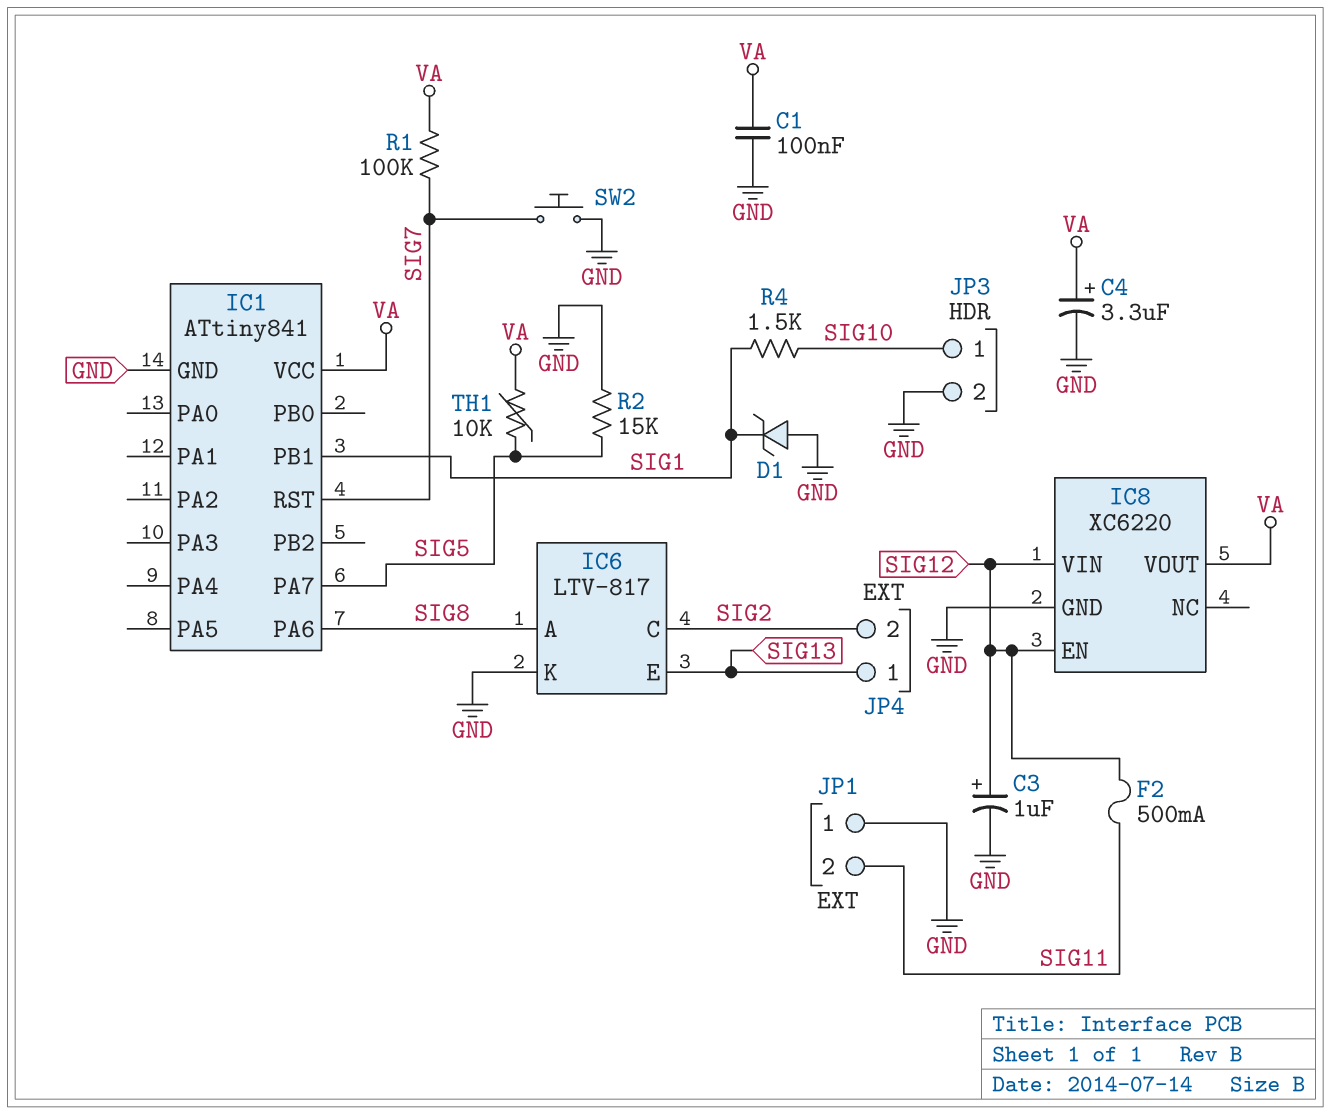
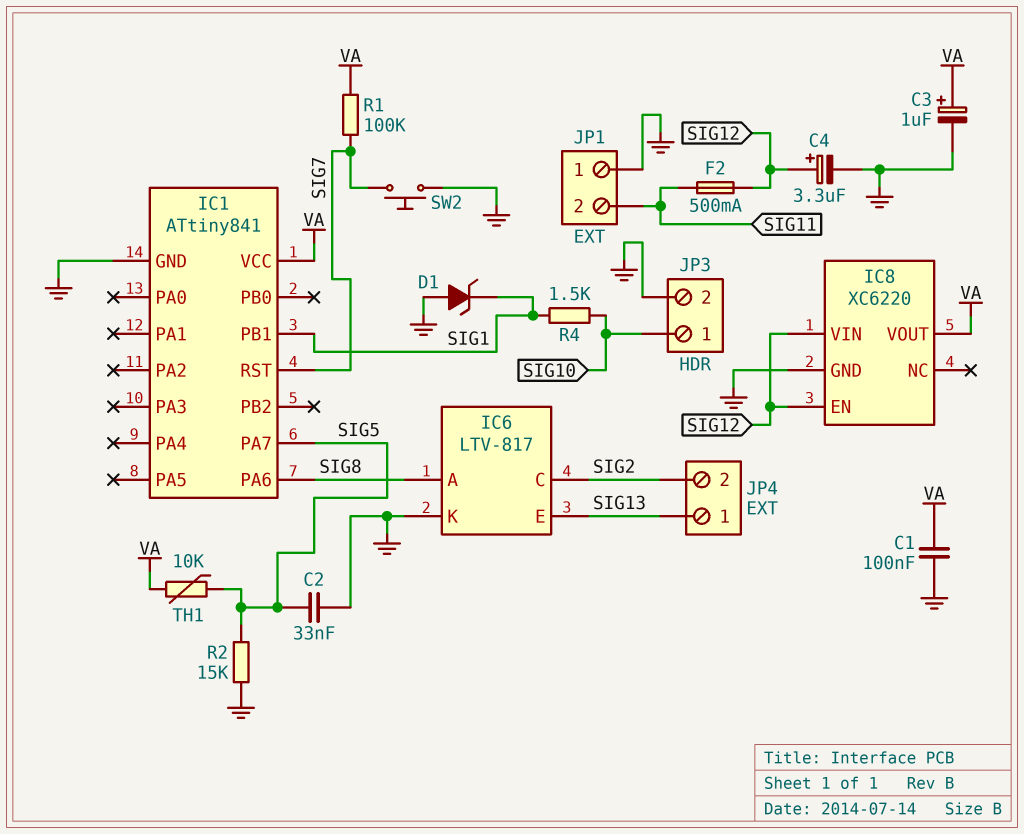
C2: none -> 33nF (GND, SIG5)
C3: 1uF (plus SIG12, minus GND) -> 1uF (plus VA, minus GND)
C4: 3.3uF (plus VA, minus GND) -> 3.3uF (plus SIG12, minus GND)

